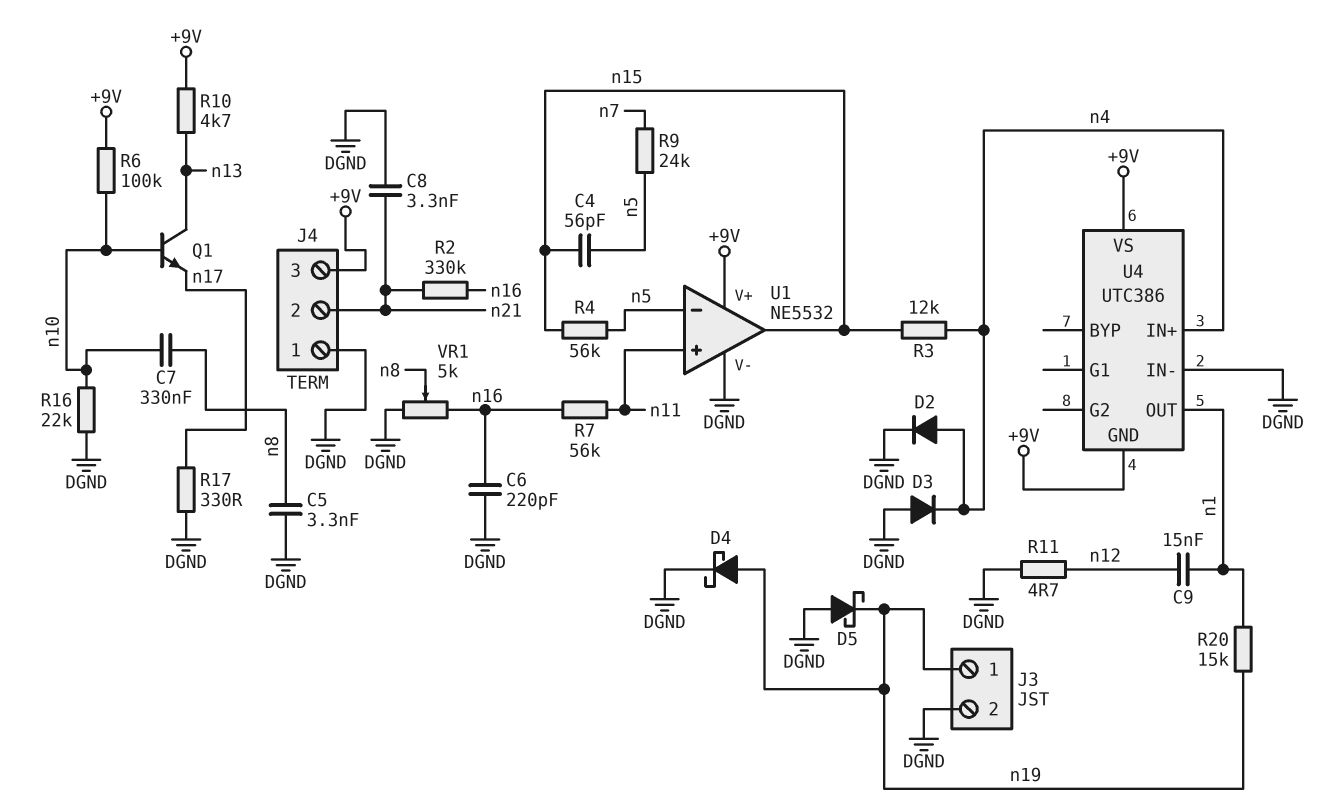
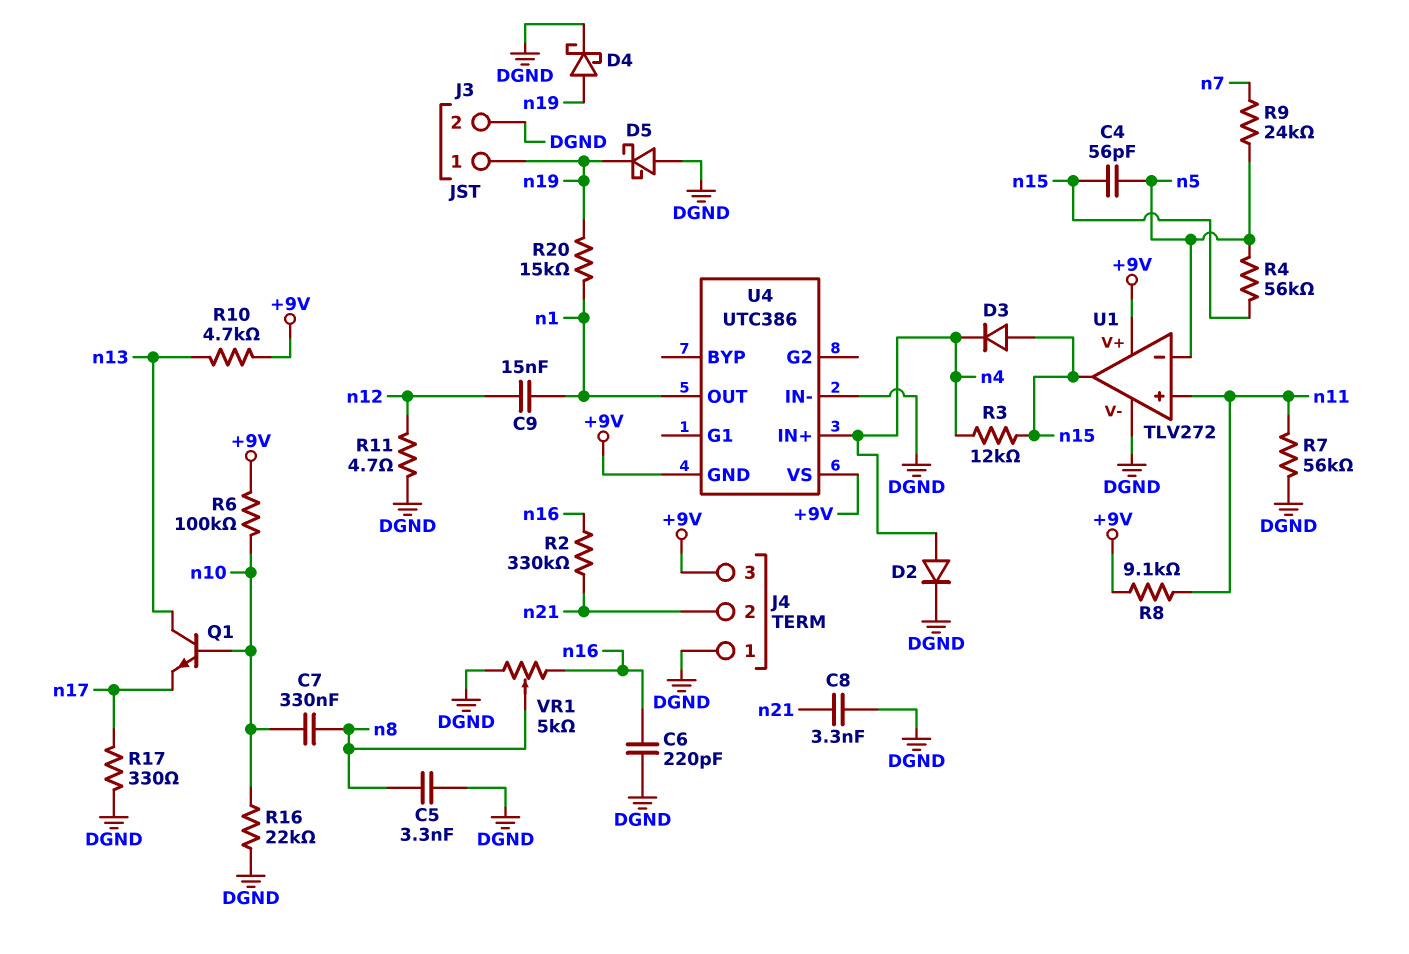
D3: diode (A DGND, K n4) -> diode (A n15, K n4)
R7: 56k (n11, n16) -> 56k (DGND, n11)
R8: none -> 9.1k (+9V, n11)
U1: NE5532 -> TLV272

